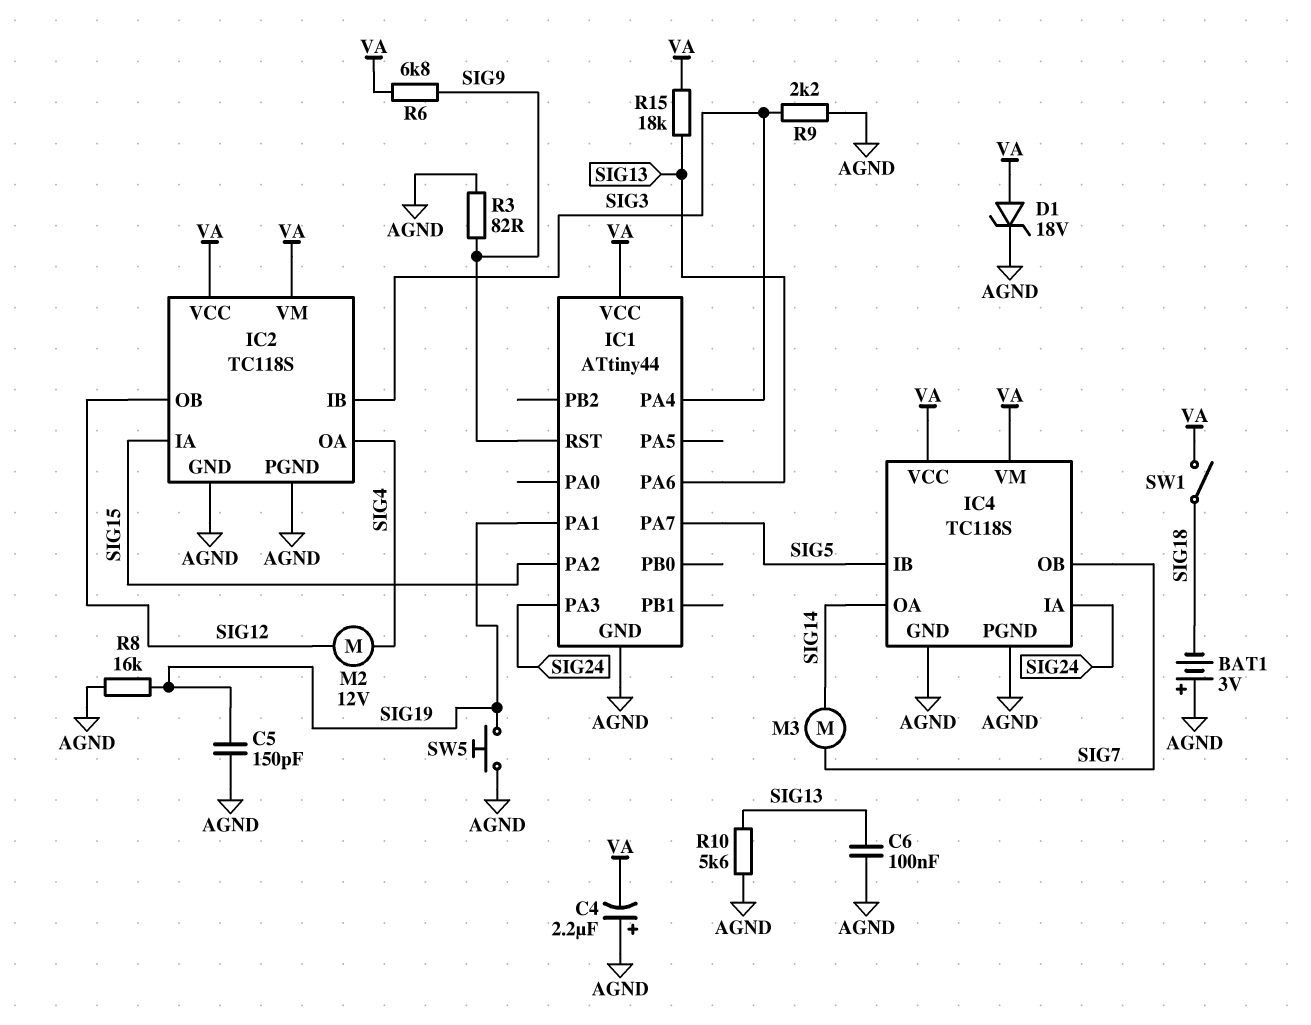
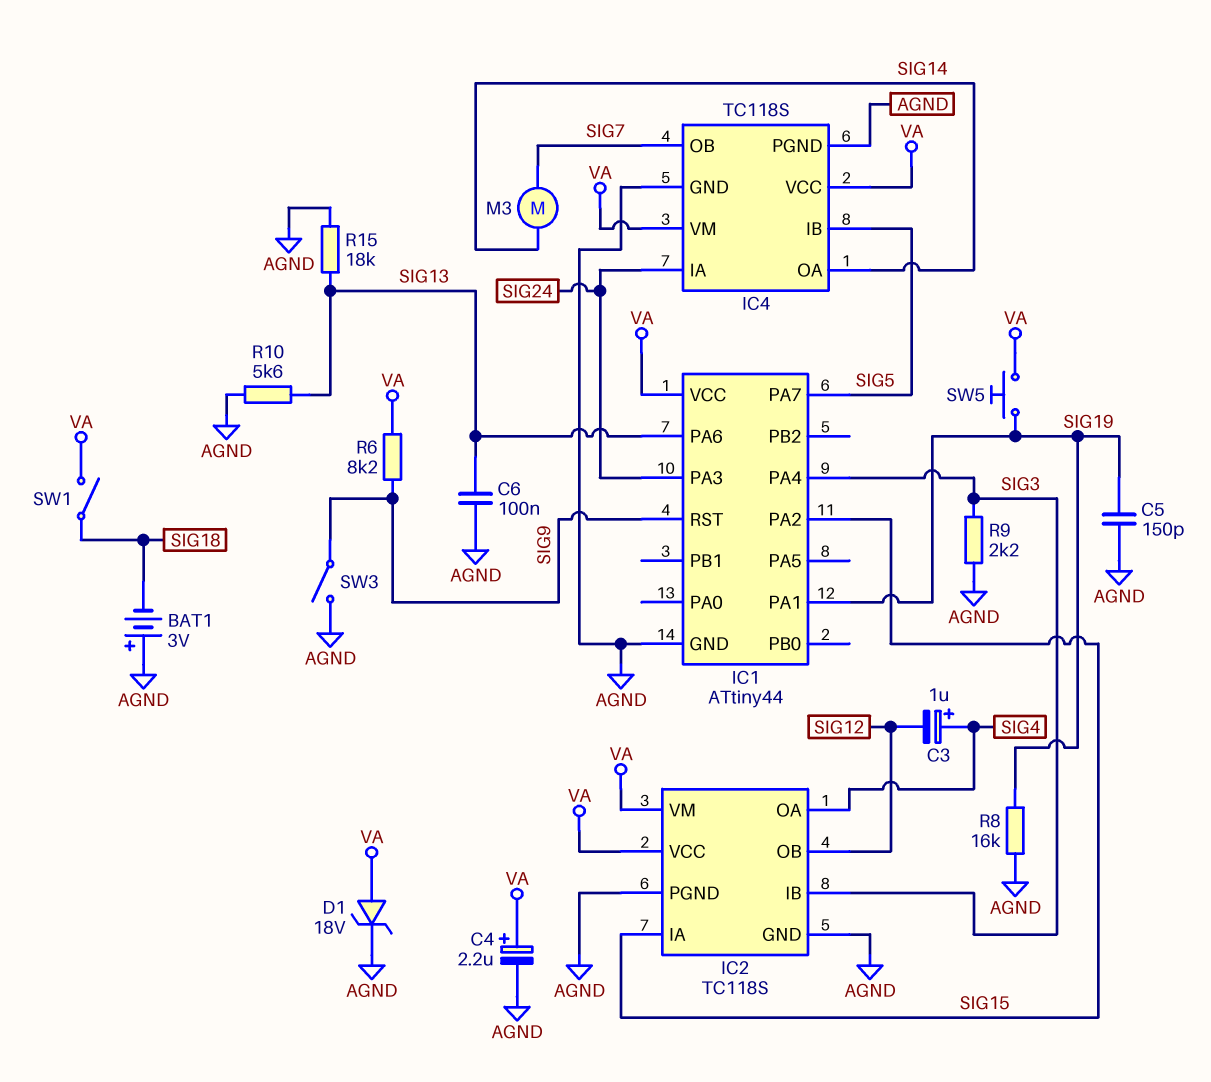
C3: none -> 1uF (plus SIG4, minus SIG12)
C4: 2.2uF (plus AGND, minus VA) -> 2.2uF (plus VA, minus AGND)
M2: motor 12V (SIG4, SIG12) -> none
R3: 82 (AGND, SIG9) -> none
R6: 6.8k (SIG9, VA) -> 8.2k (SIG9, VA)
R15: 18k (SIG13, VA) -> 18k (AGND, SIG13)
SW3: none -> switch (AGND, SIG9)
SW5: button (AGND, SIG19) -> button (SIG19, VA)

